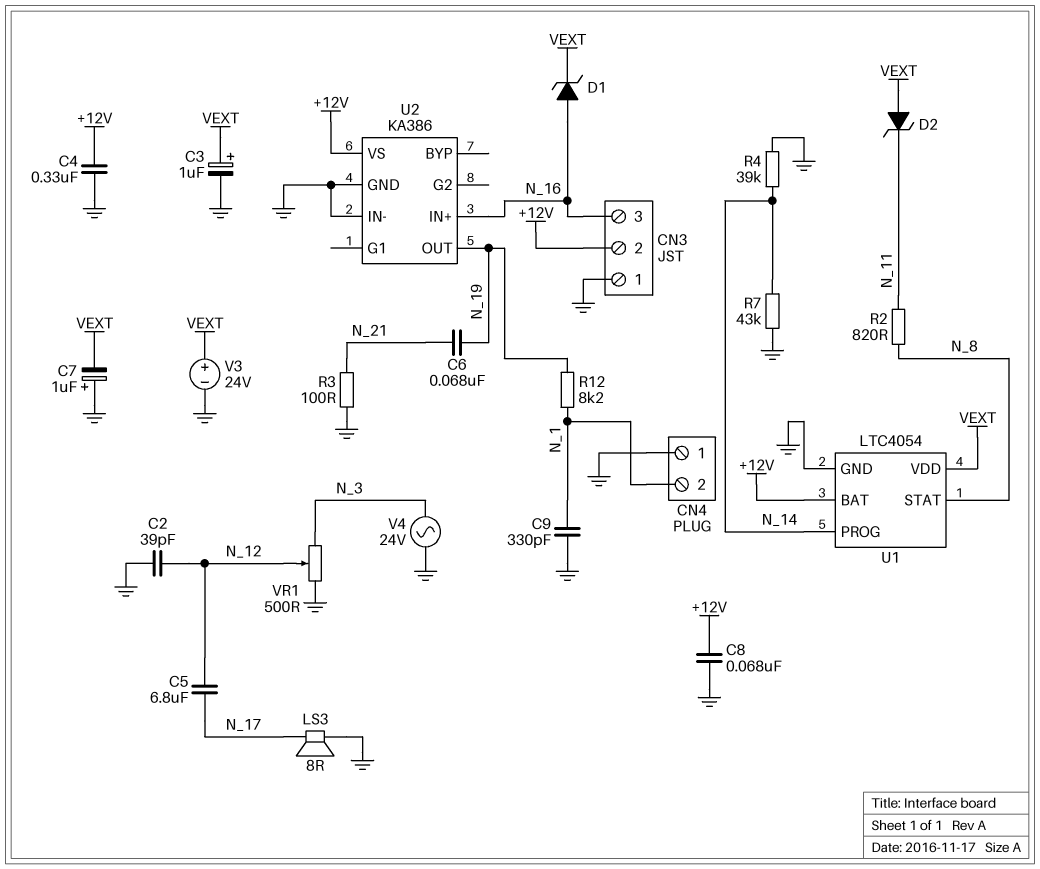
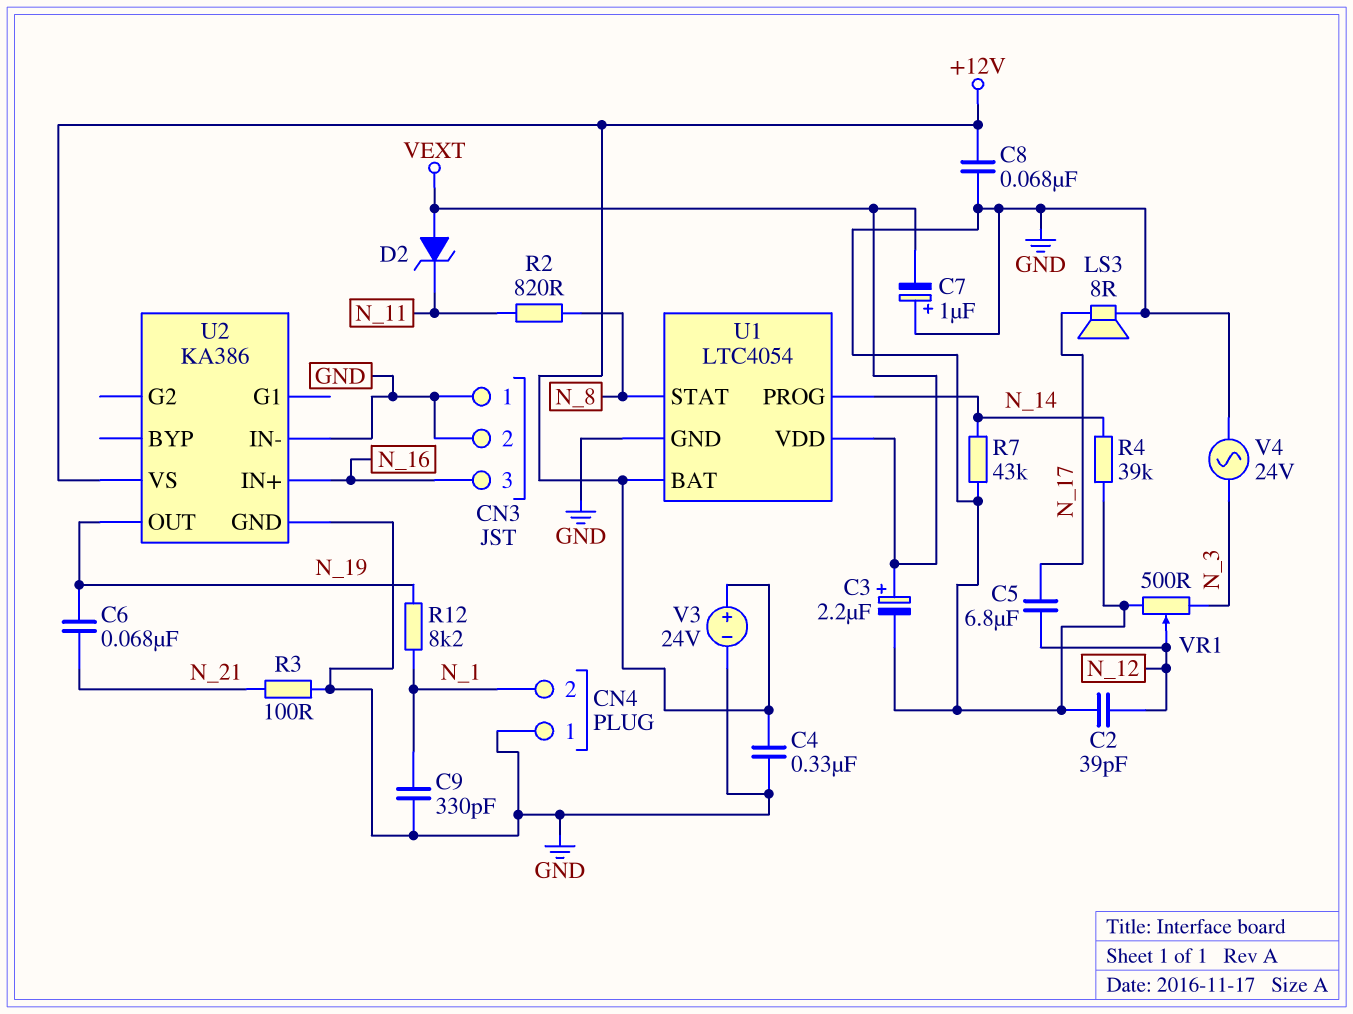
C3: 1uF (plus VEXT, minus GND) -> 2.2uF (plus VEXT, minus GND)
CN3 pin 2: +12V -> GND
D1: zener (A N_16, K VEXT) -> none
V3: 24V (plus VEXT, minus GND) -> 24V (plus +12V, minus GND)

